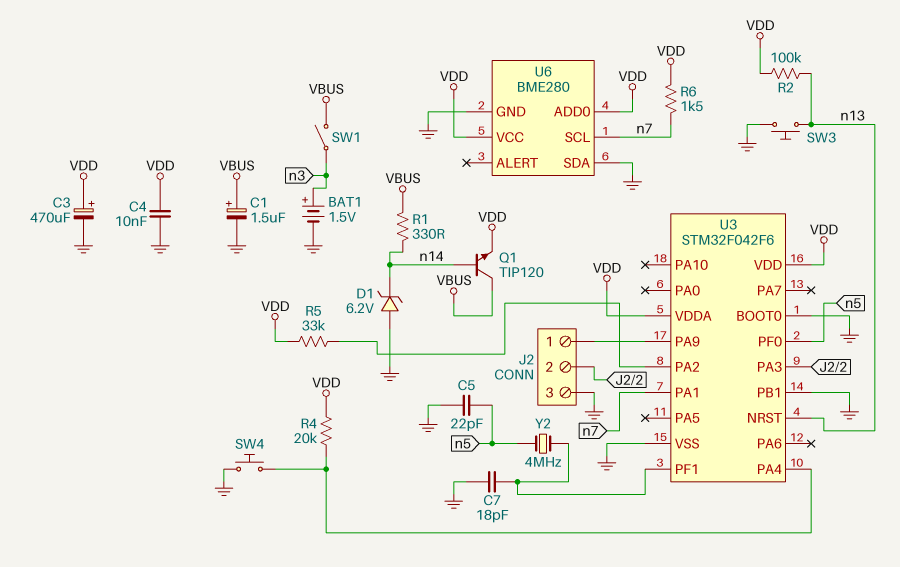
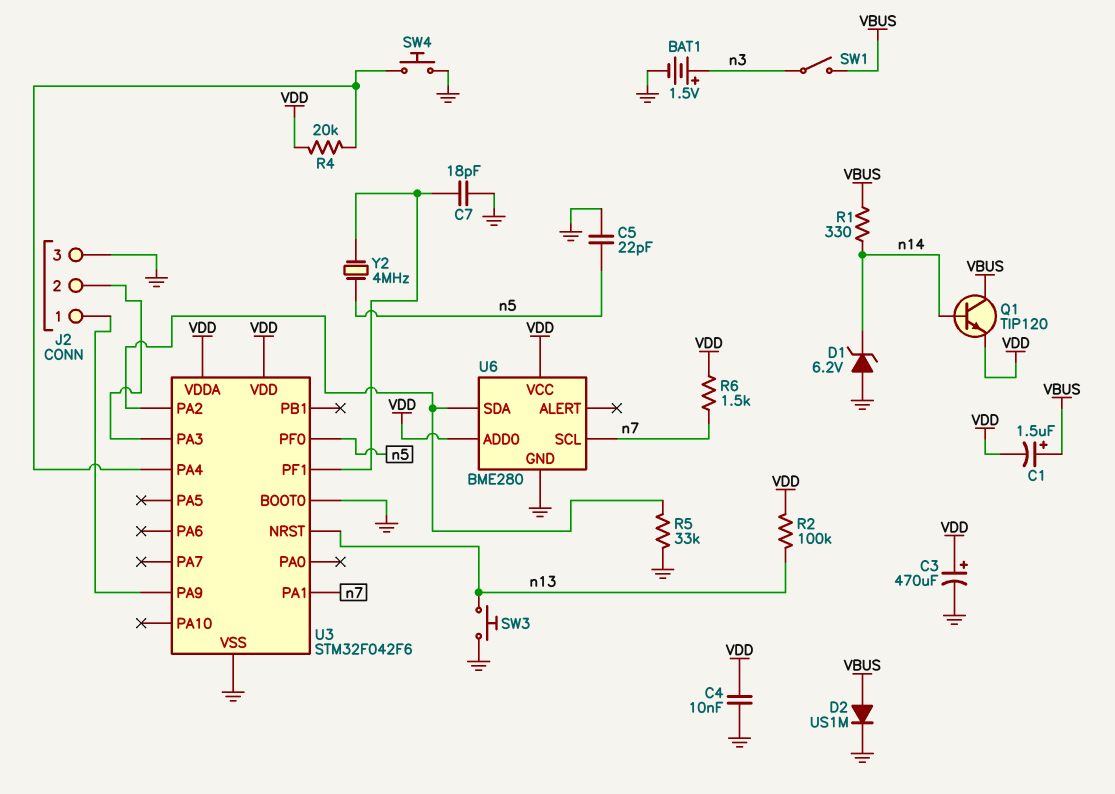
C1: 1.5uF (plus VBUS, minus GND) -> 1.5uF (plus VBUS, minus VDD)
D2: none -> diode US1M (A VBUS, K GND)
R5: 33k (U3/PA2, VDD) -> 33k (GND, U3/PA2)
U3 pin PB1: GND -> none
U6 pin SDA: GND -> U3/PA2

